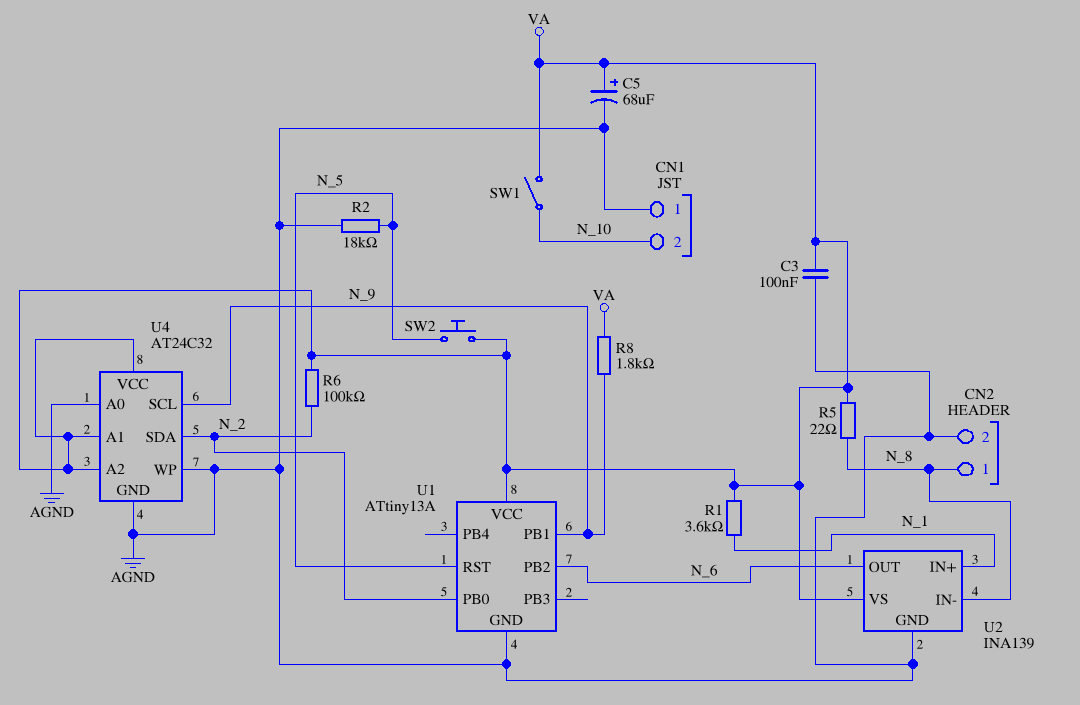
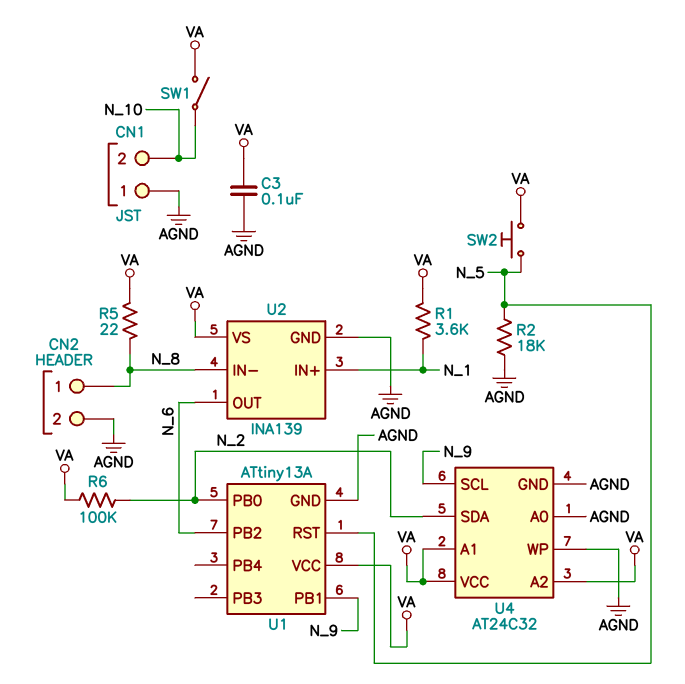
C5: 68uF (plus VA, minus AGND) -> none
R8: 1.8k (N_9, VA) -> none

